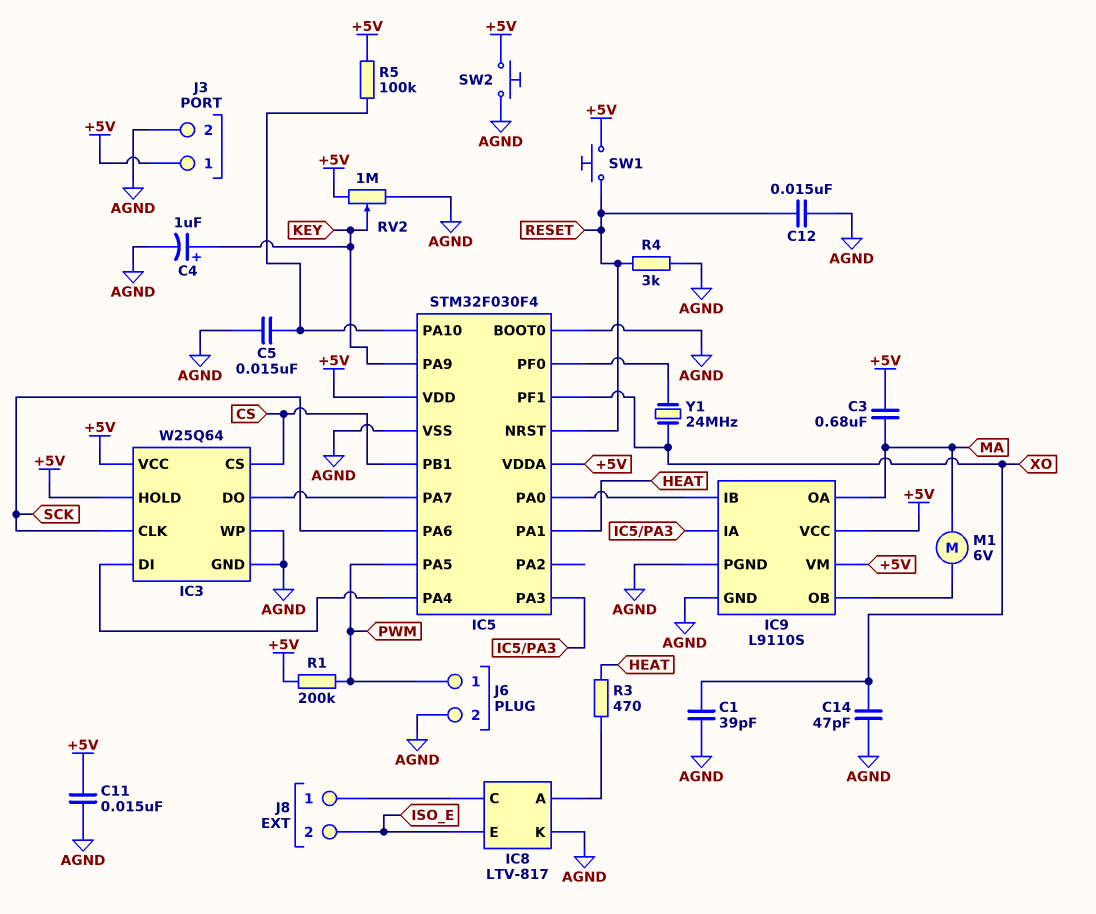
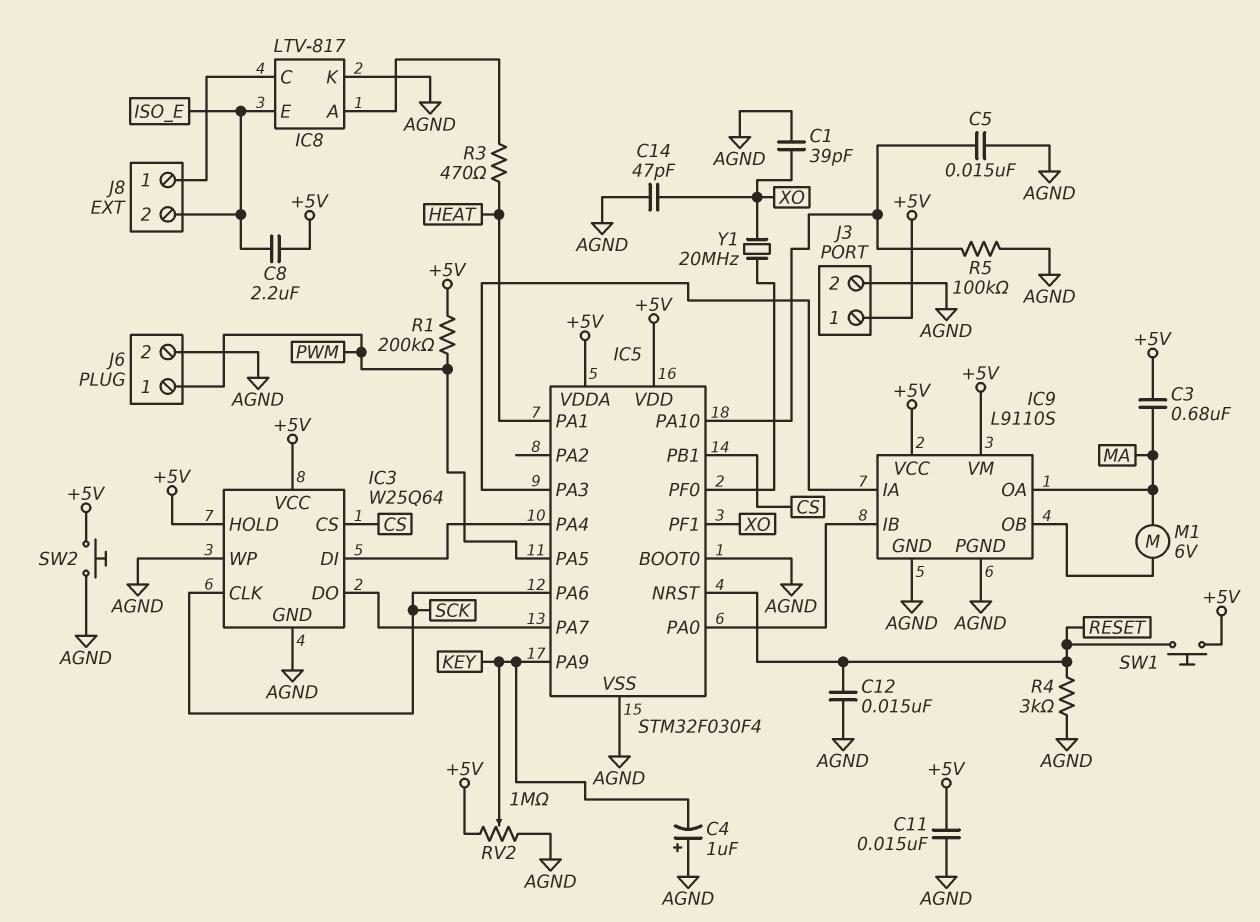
C4: 1uF (plus KEY, minus AGND) -> 1uF (plus AGND, minus KEY)
C8: none -> 2.2uF (+5V, ISO_E)
R5: 100k (+5V, IC5/PA10) -> 100k (AGND, IC5/PA10)
Y1: 24MHz (IC5/PF0, XO) -> 20MHz (IC5/PF0, XO)

